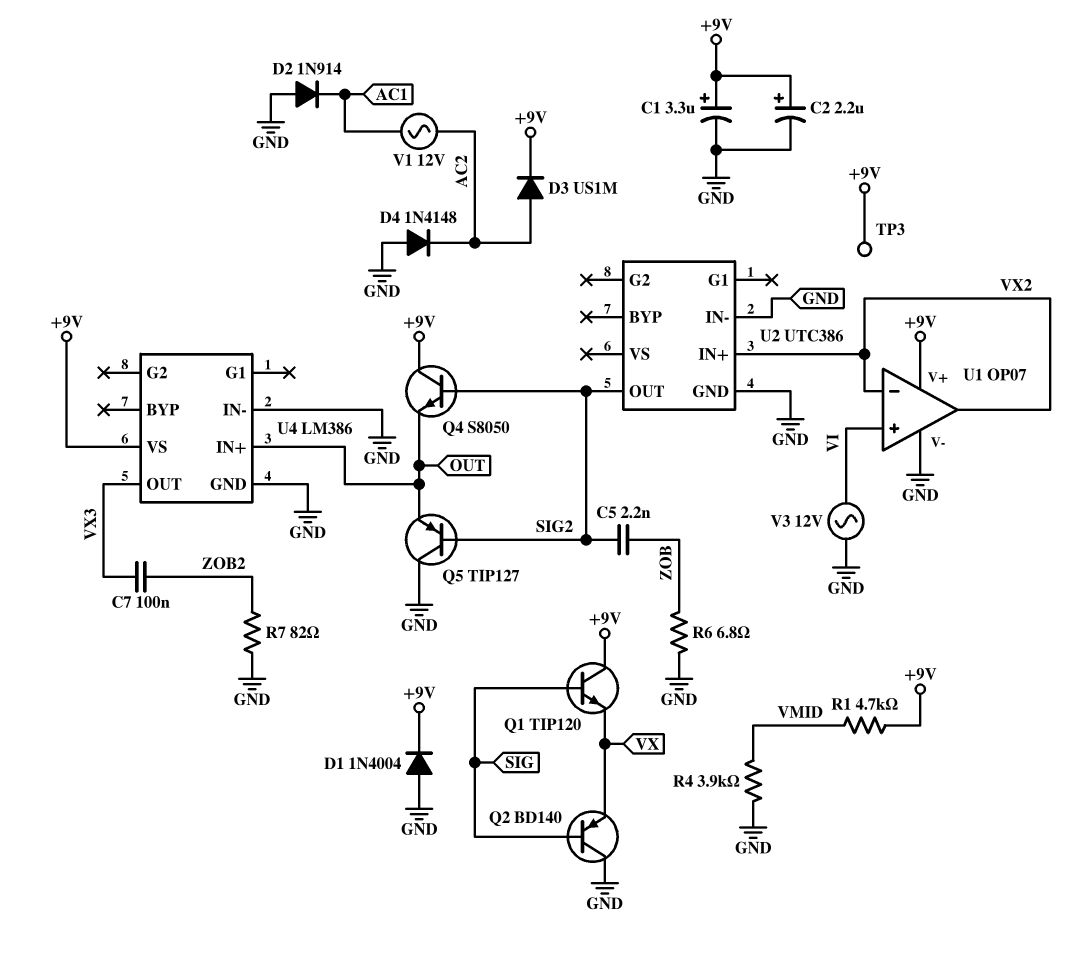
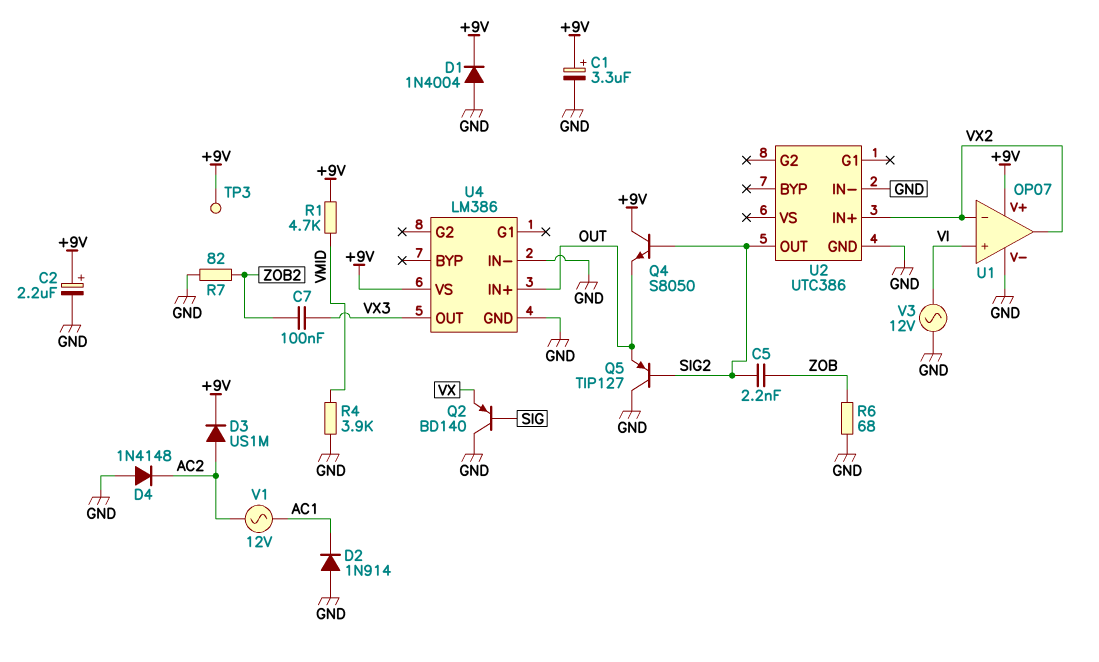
Q1: NPN TIP120 (B SIG, C +9V, E VX) -> none
R6: 6.8 (GND, ZOB) -> 68 (GND, ZOB)

